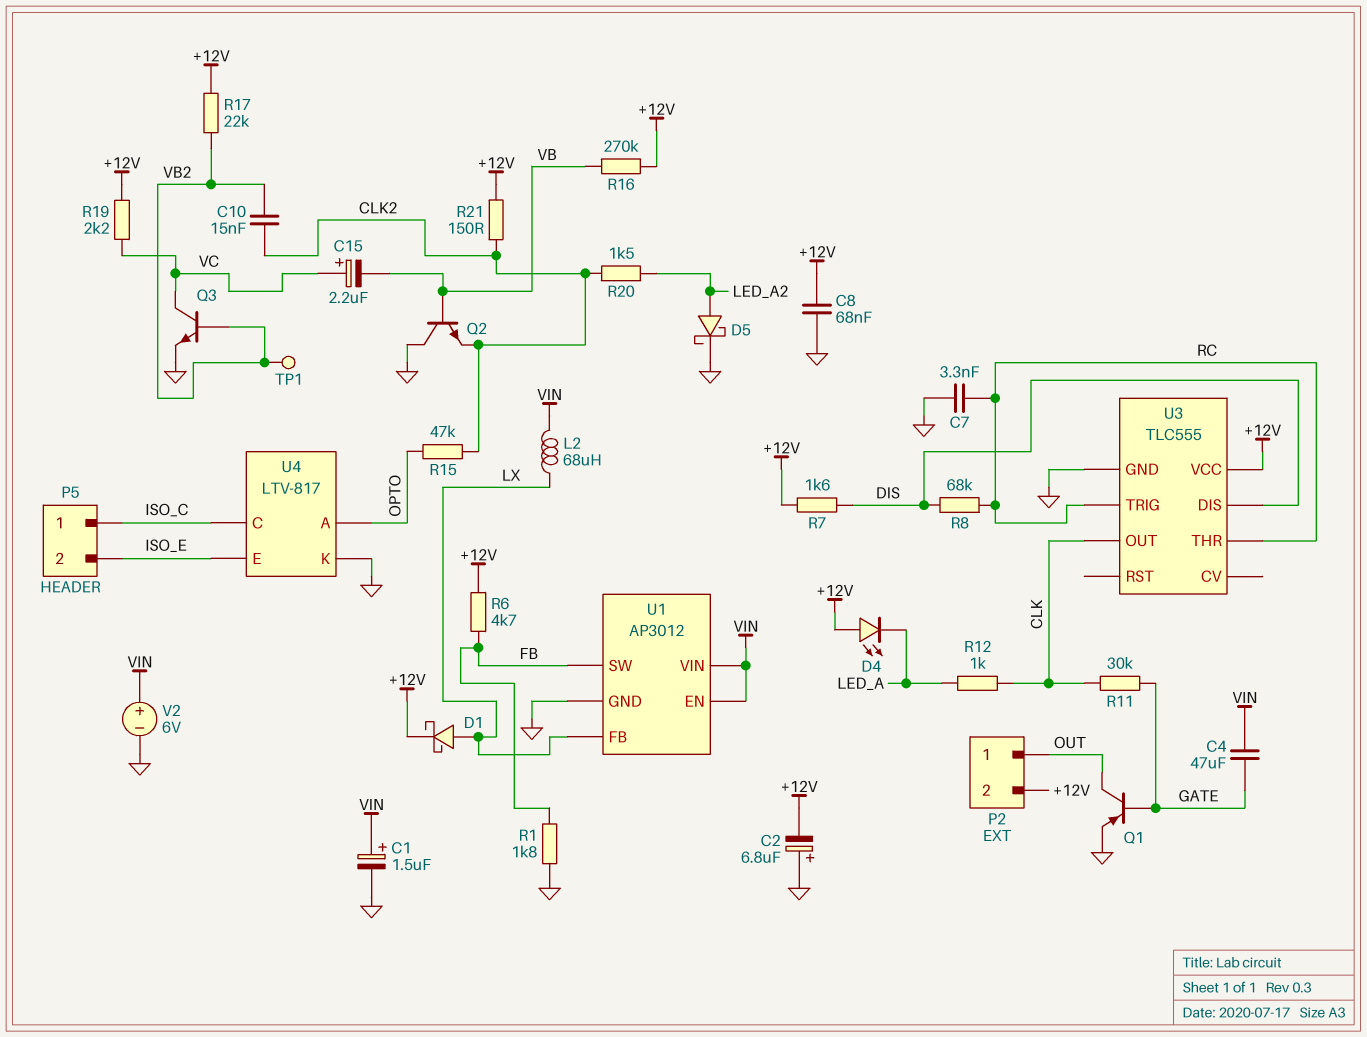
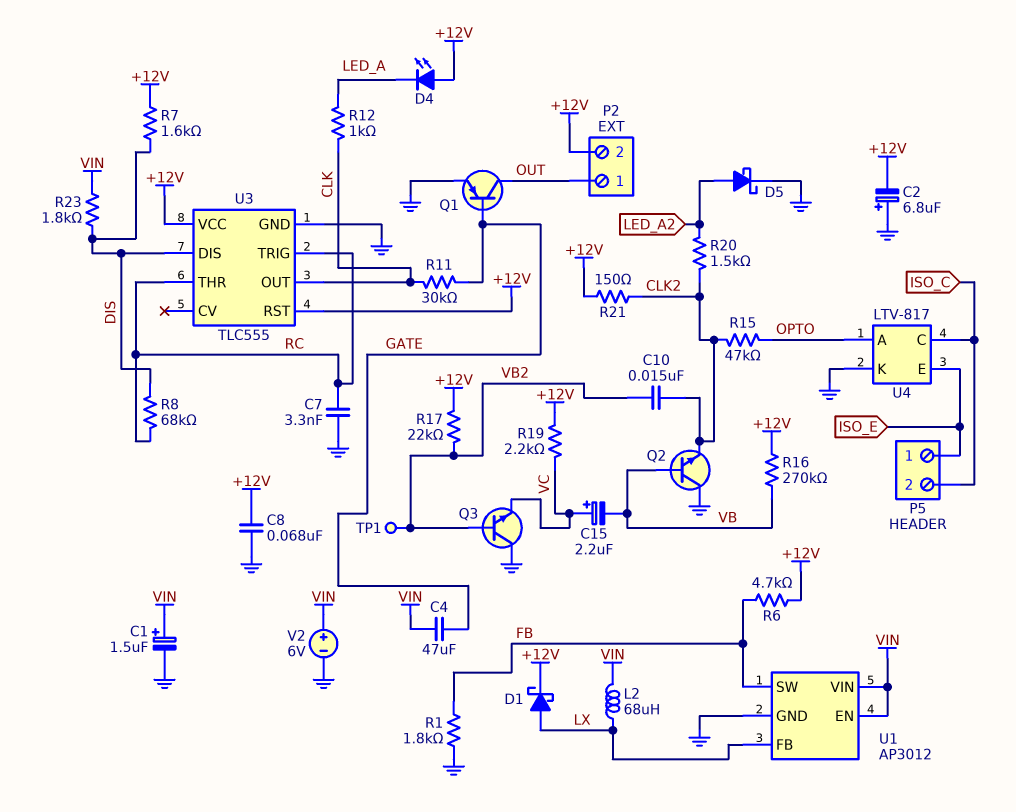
P5 pin 1: ISO_C -> ISO_E
P5 pin 2: ISO_E -> ISO_C
Q3: NPN (B VB2, C VC, E GND) -> NPN (B VB2, C GND, E VC)
R23: none -> 1.8k (DIS, VIN)
U3 pin RST: none -> +12V

